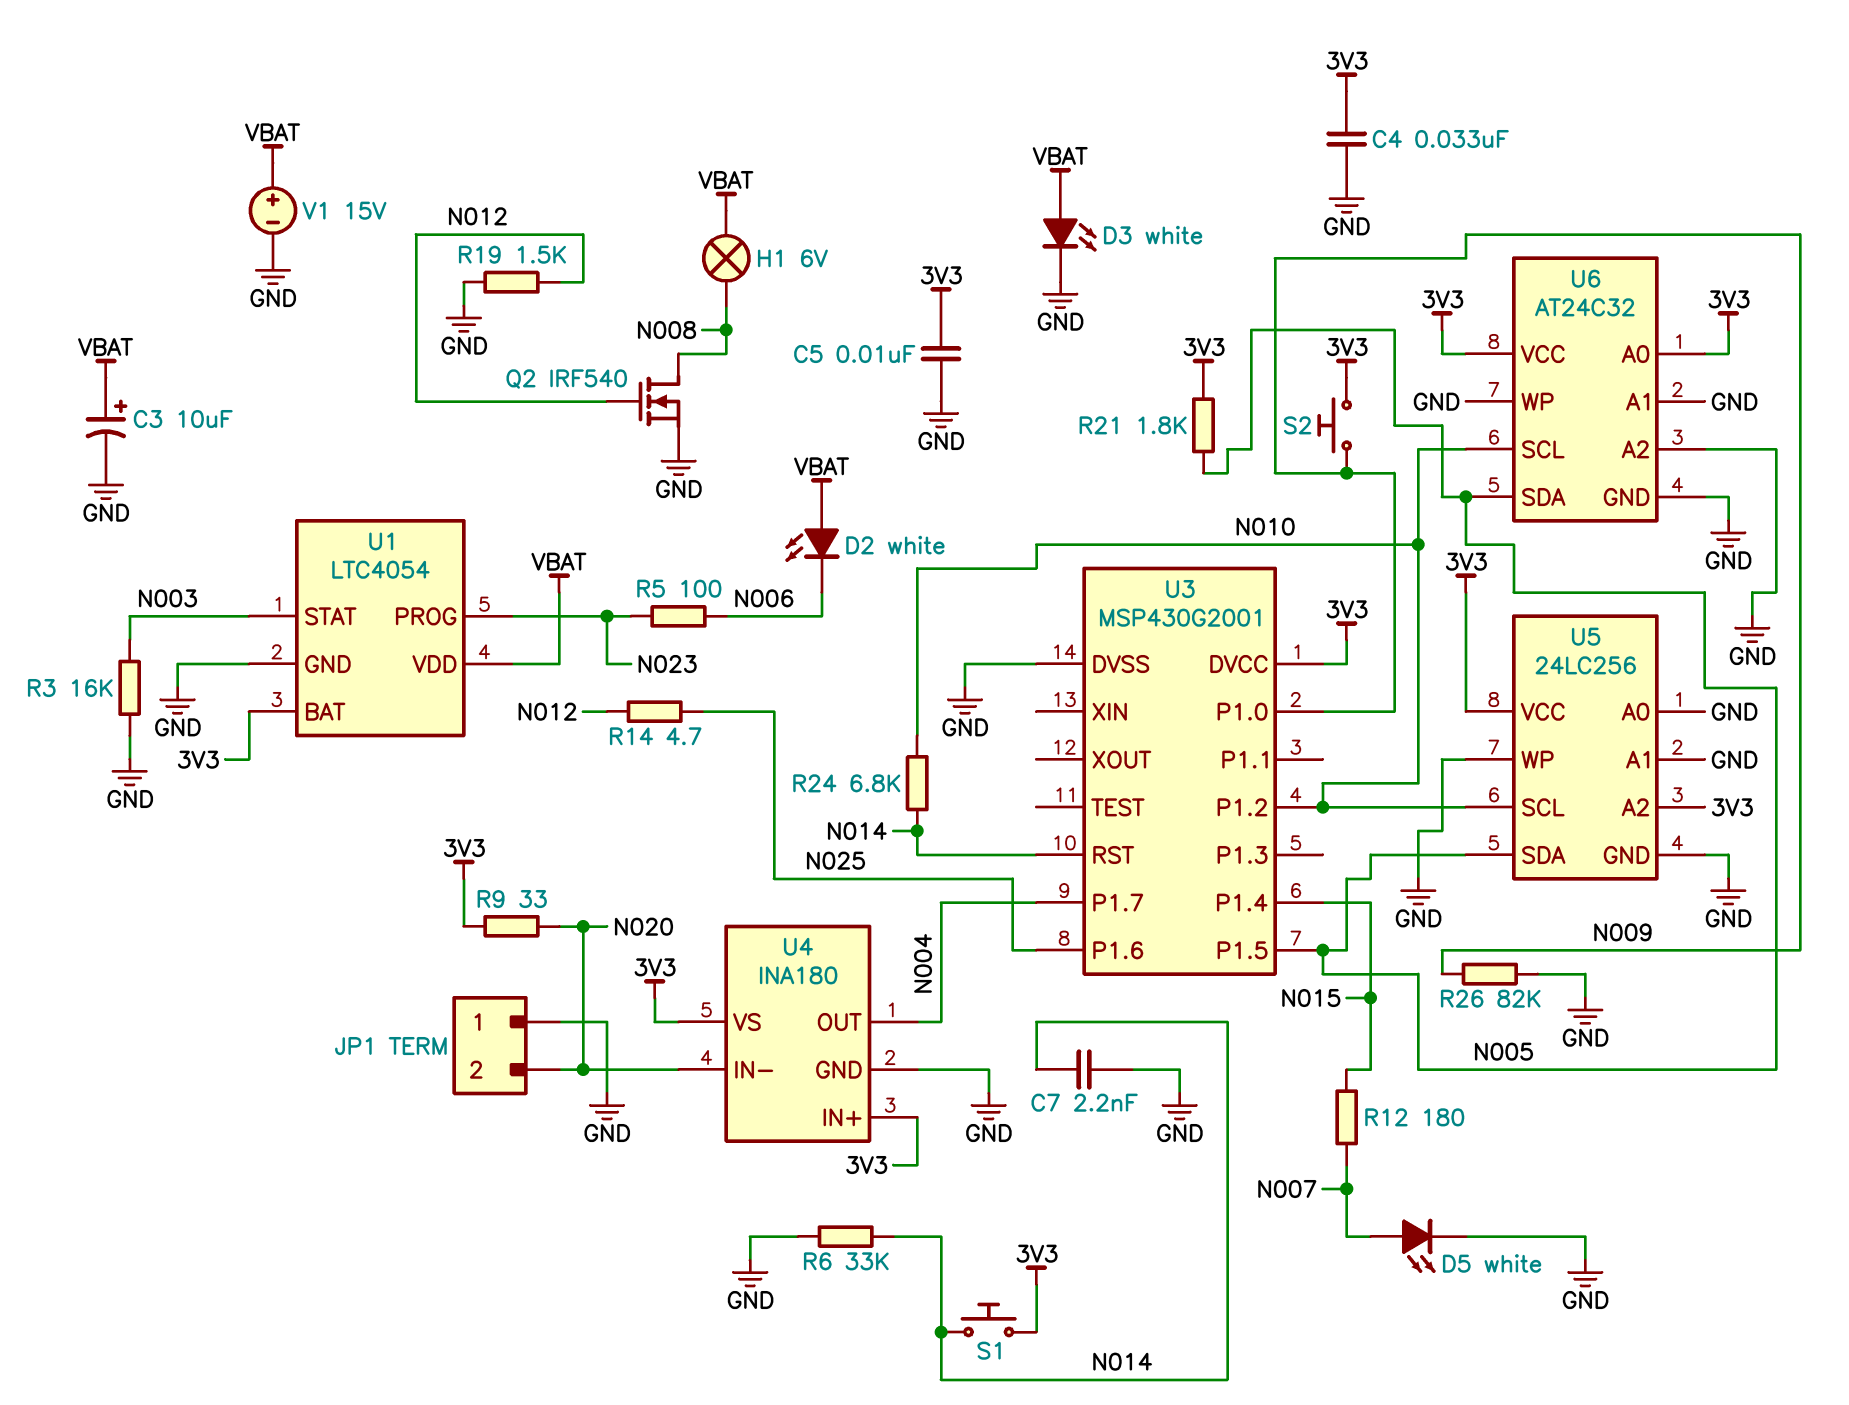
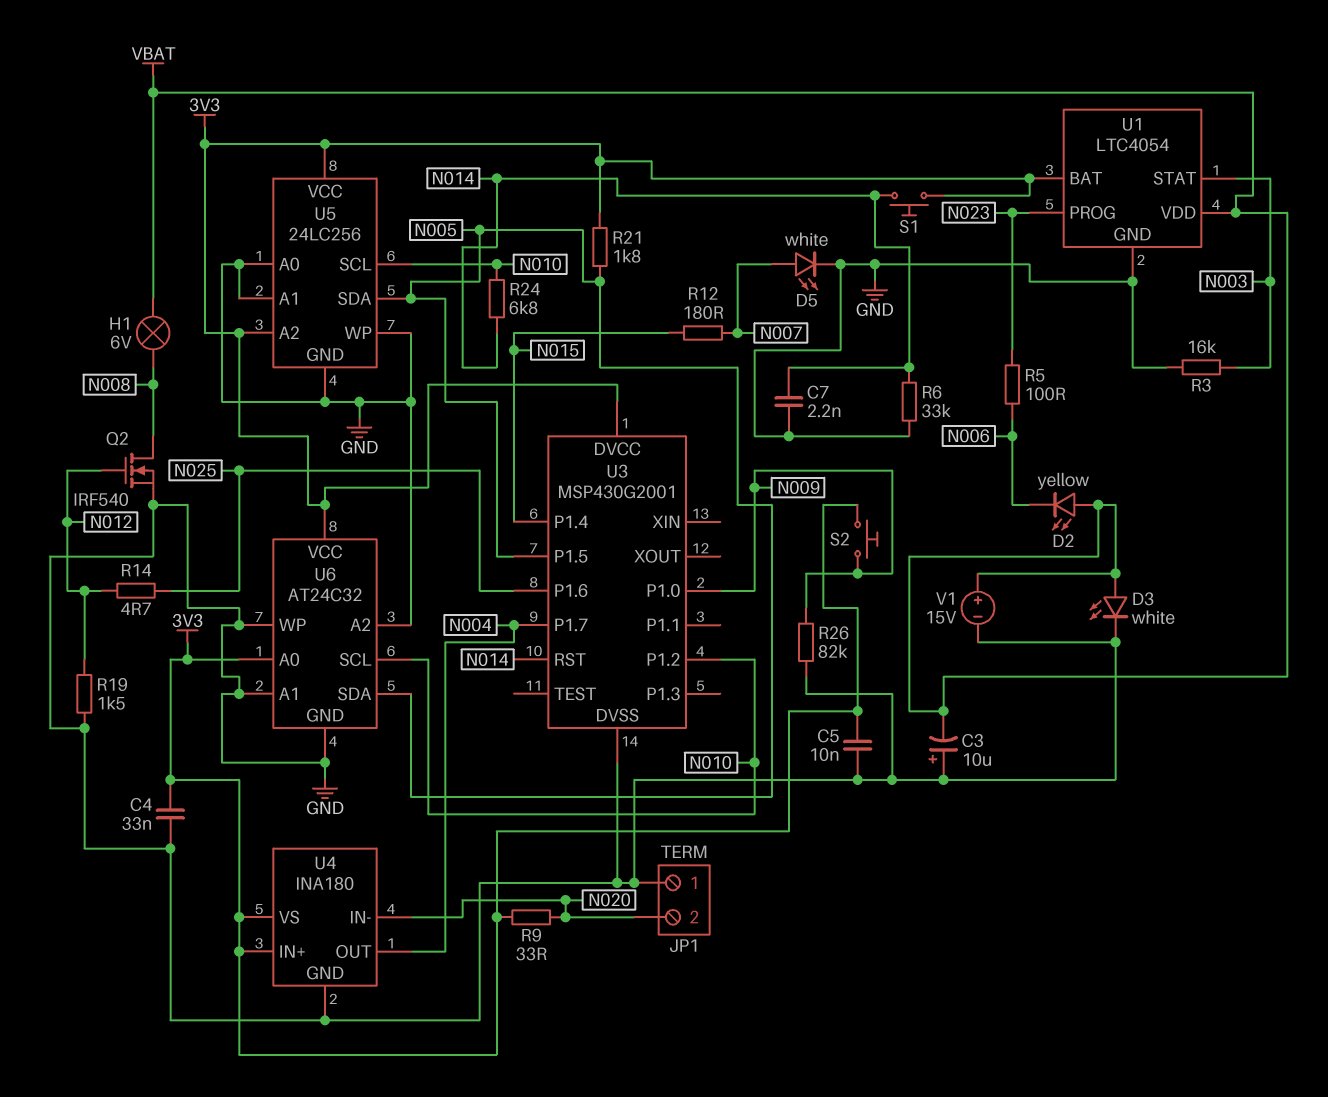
C3: 10uF (plus VBAT, minus GND) -> 10uF (plus GND, minus VBAT)
D2: LED white (A VBAT, K N006) -> LED yellow (A VBAT, K N006)

